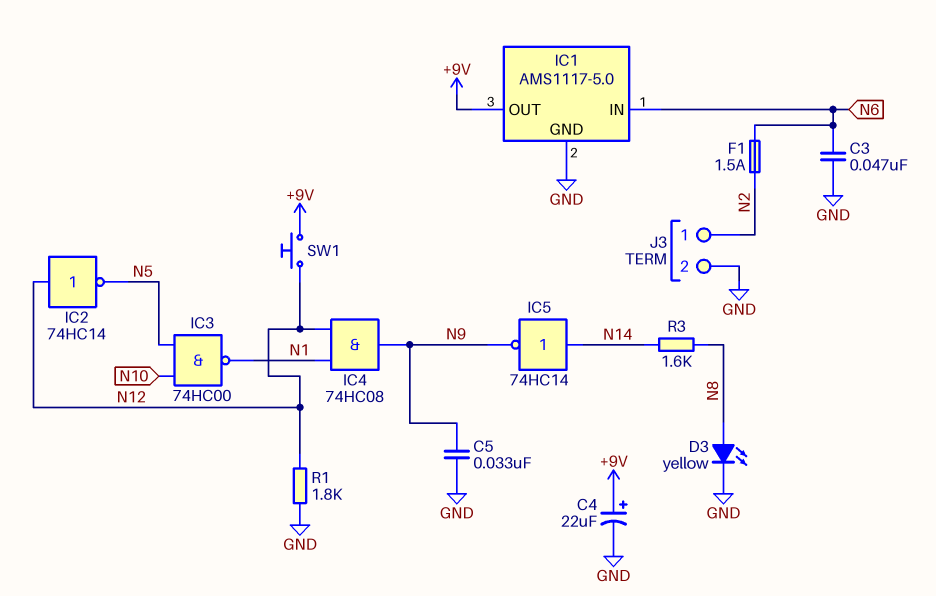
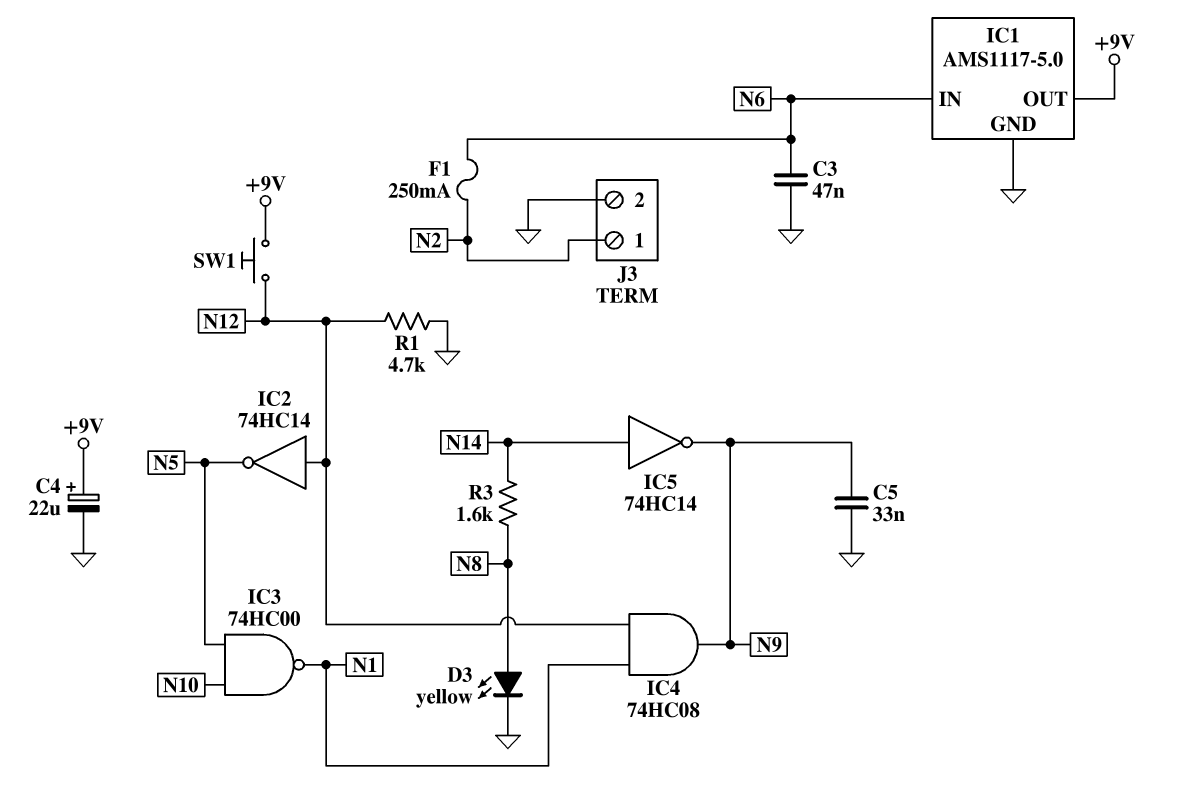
F1: 1.5A (N2, N6) -> 250mA (N2, N6)
R1: 1.8k (GND, N12) -> 4.7k (GND, N12)

